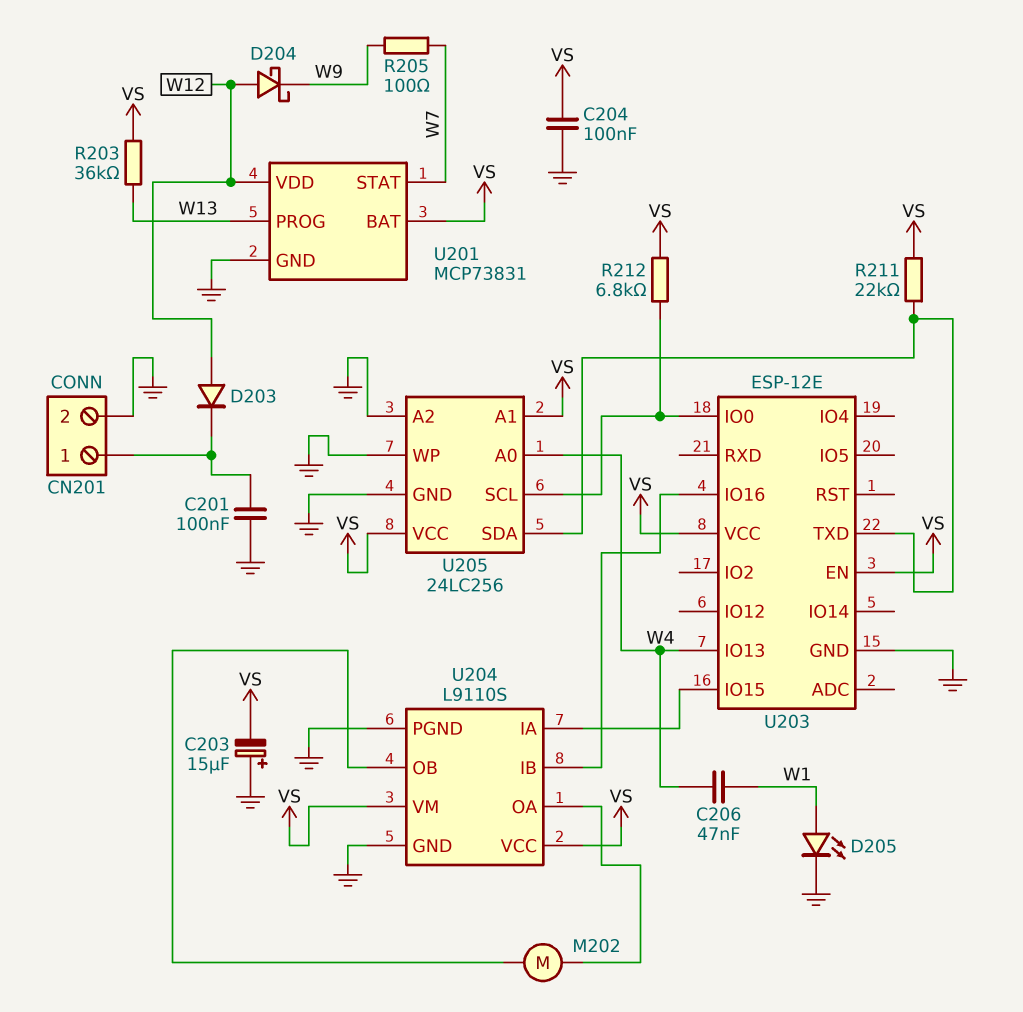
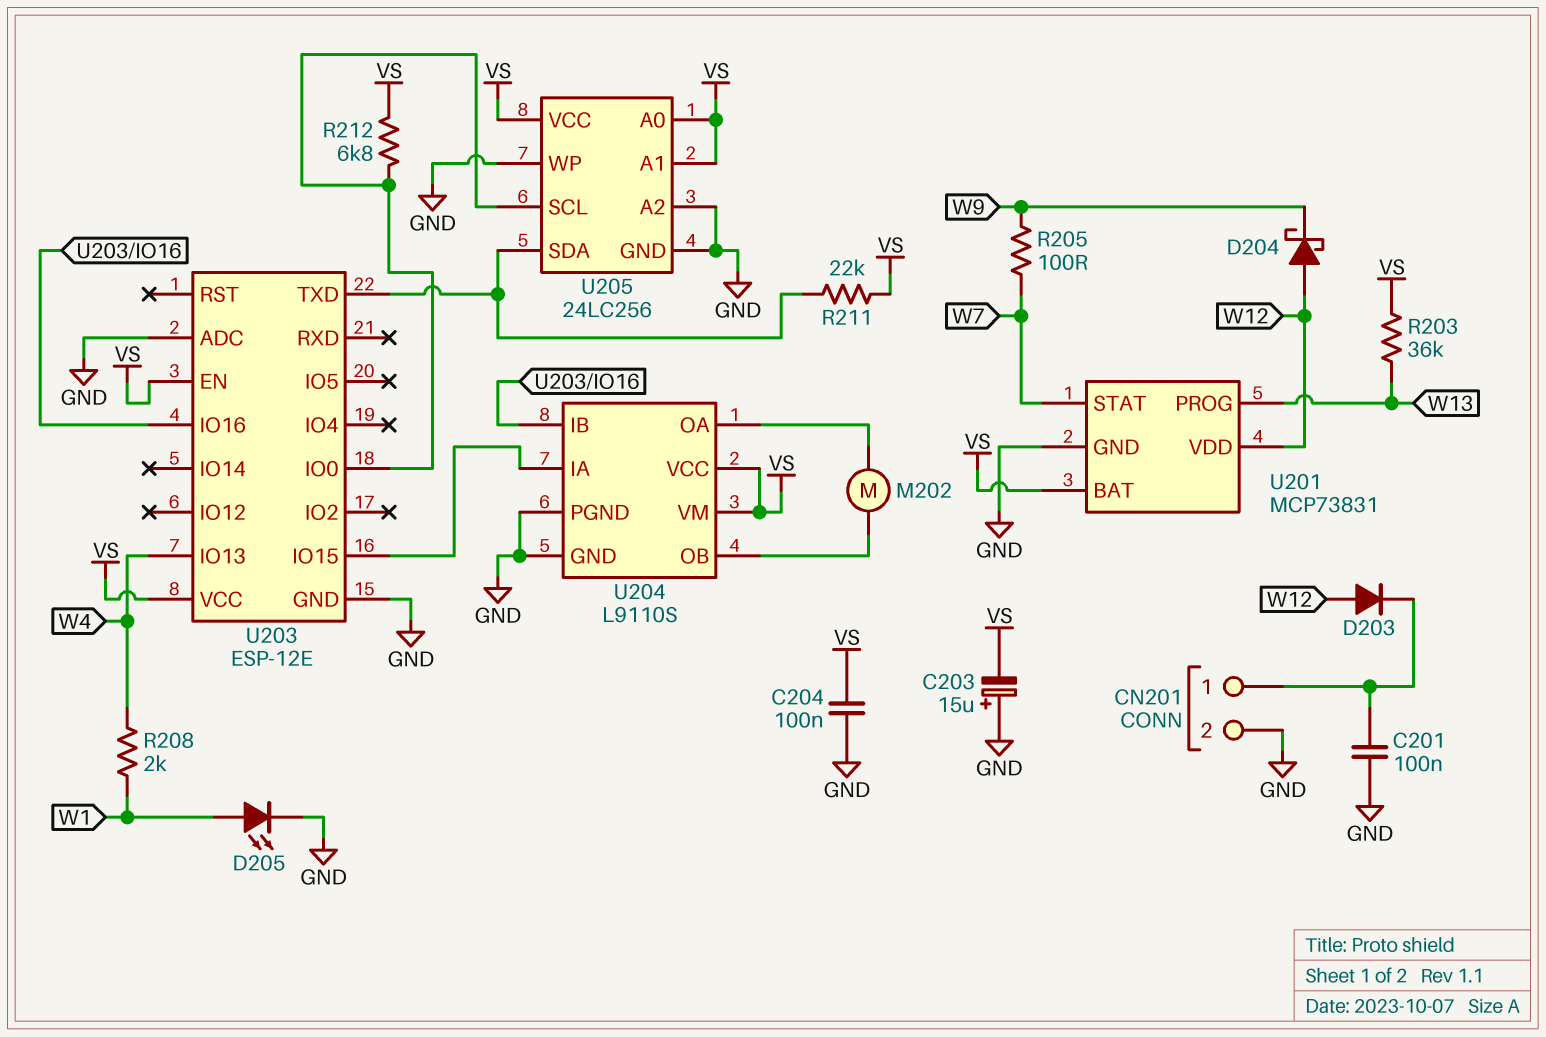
C206: 47nF (W1, W4) -> none
R208: none -> 2k (W1, W4)
U203 pin ADC: none -> GND
U205 pin A0: W4 -> VS

